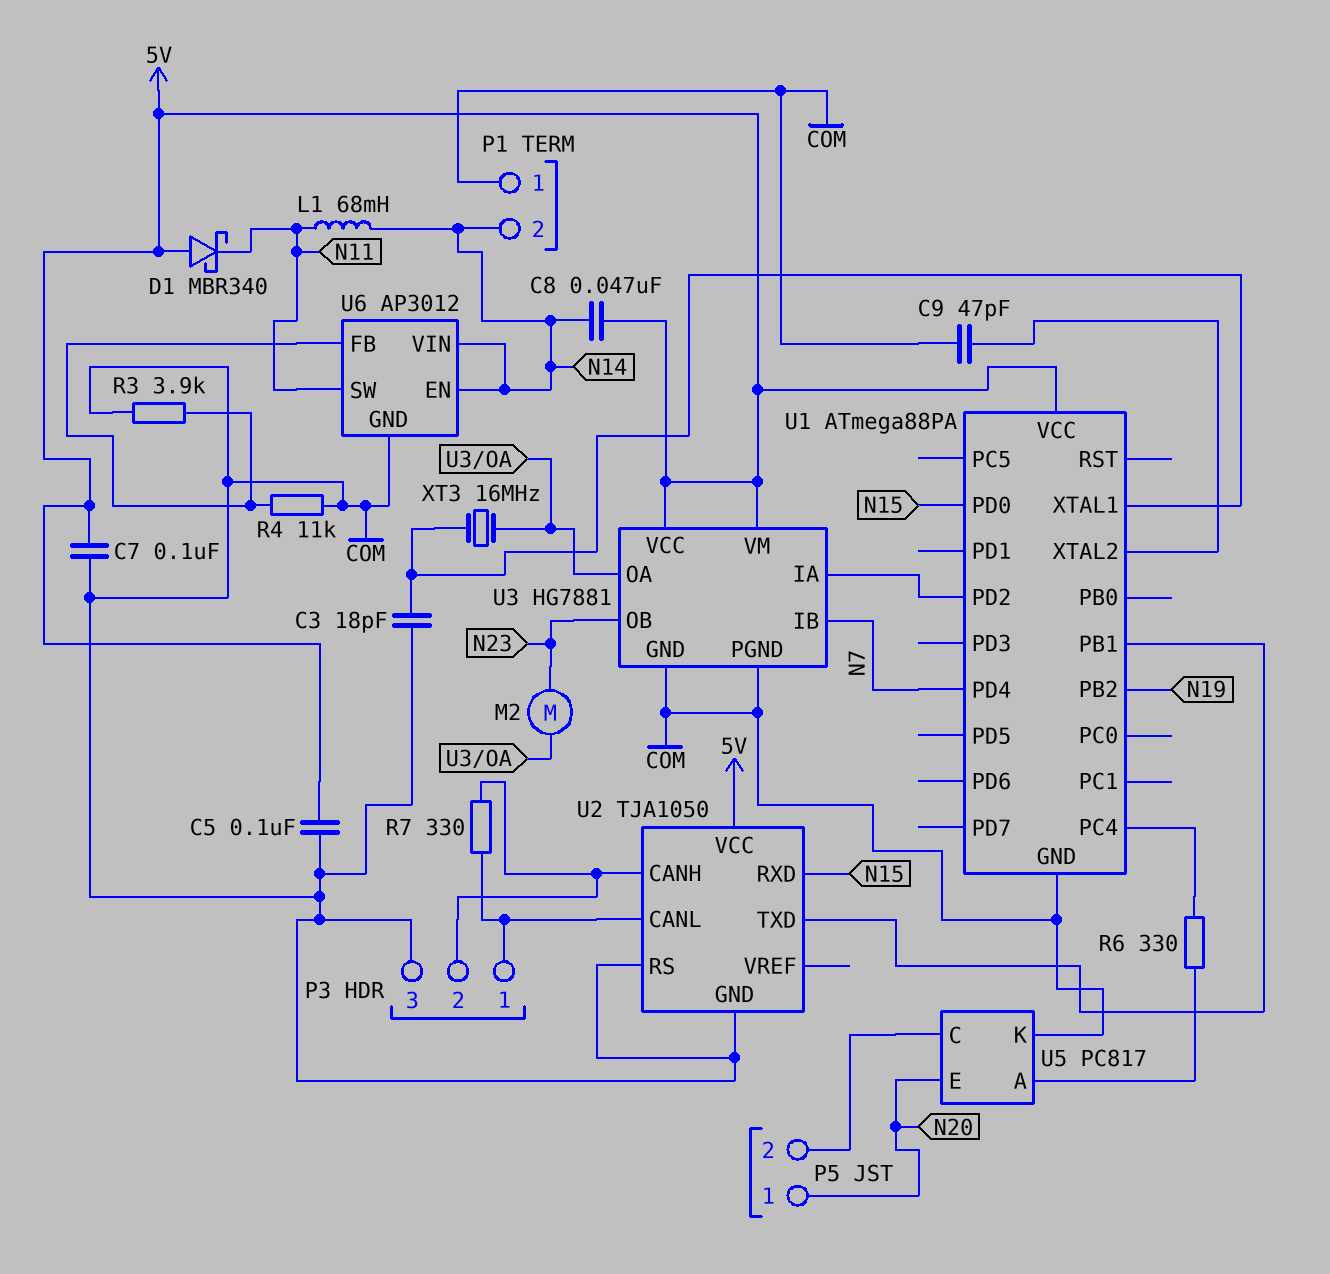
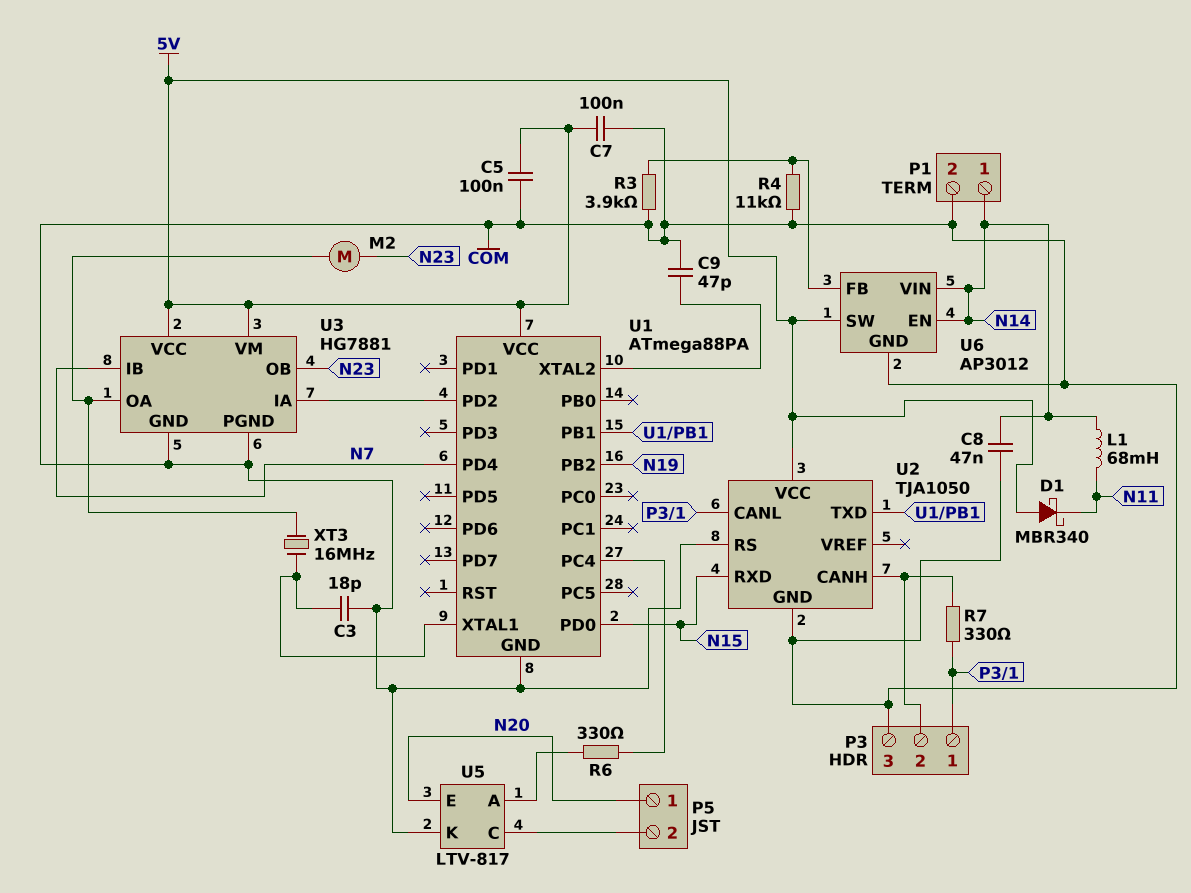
C8: 47nF (5V, N14) -> 47nF (COM, N14)
P1 pin 1: COM -> N14
P1 pin 2: N14 -> COM
U5: PC817 -> LTV-817
U6 pin SW: N11 -> 5V

